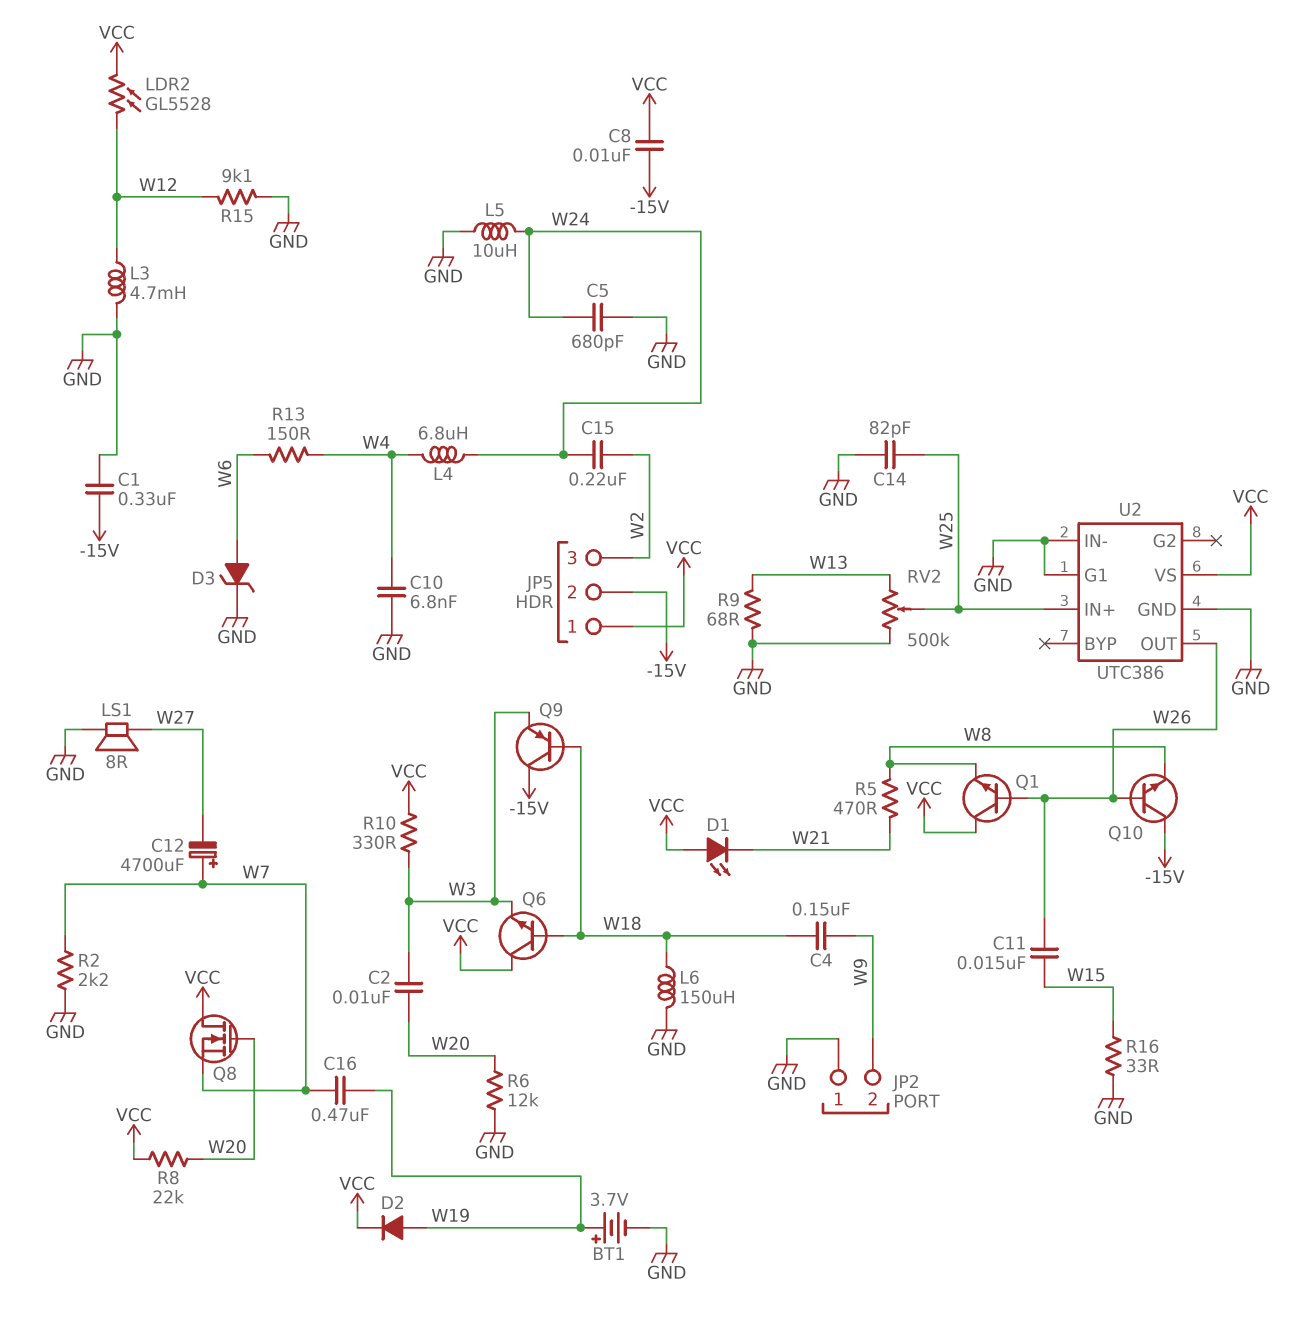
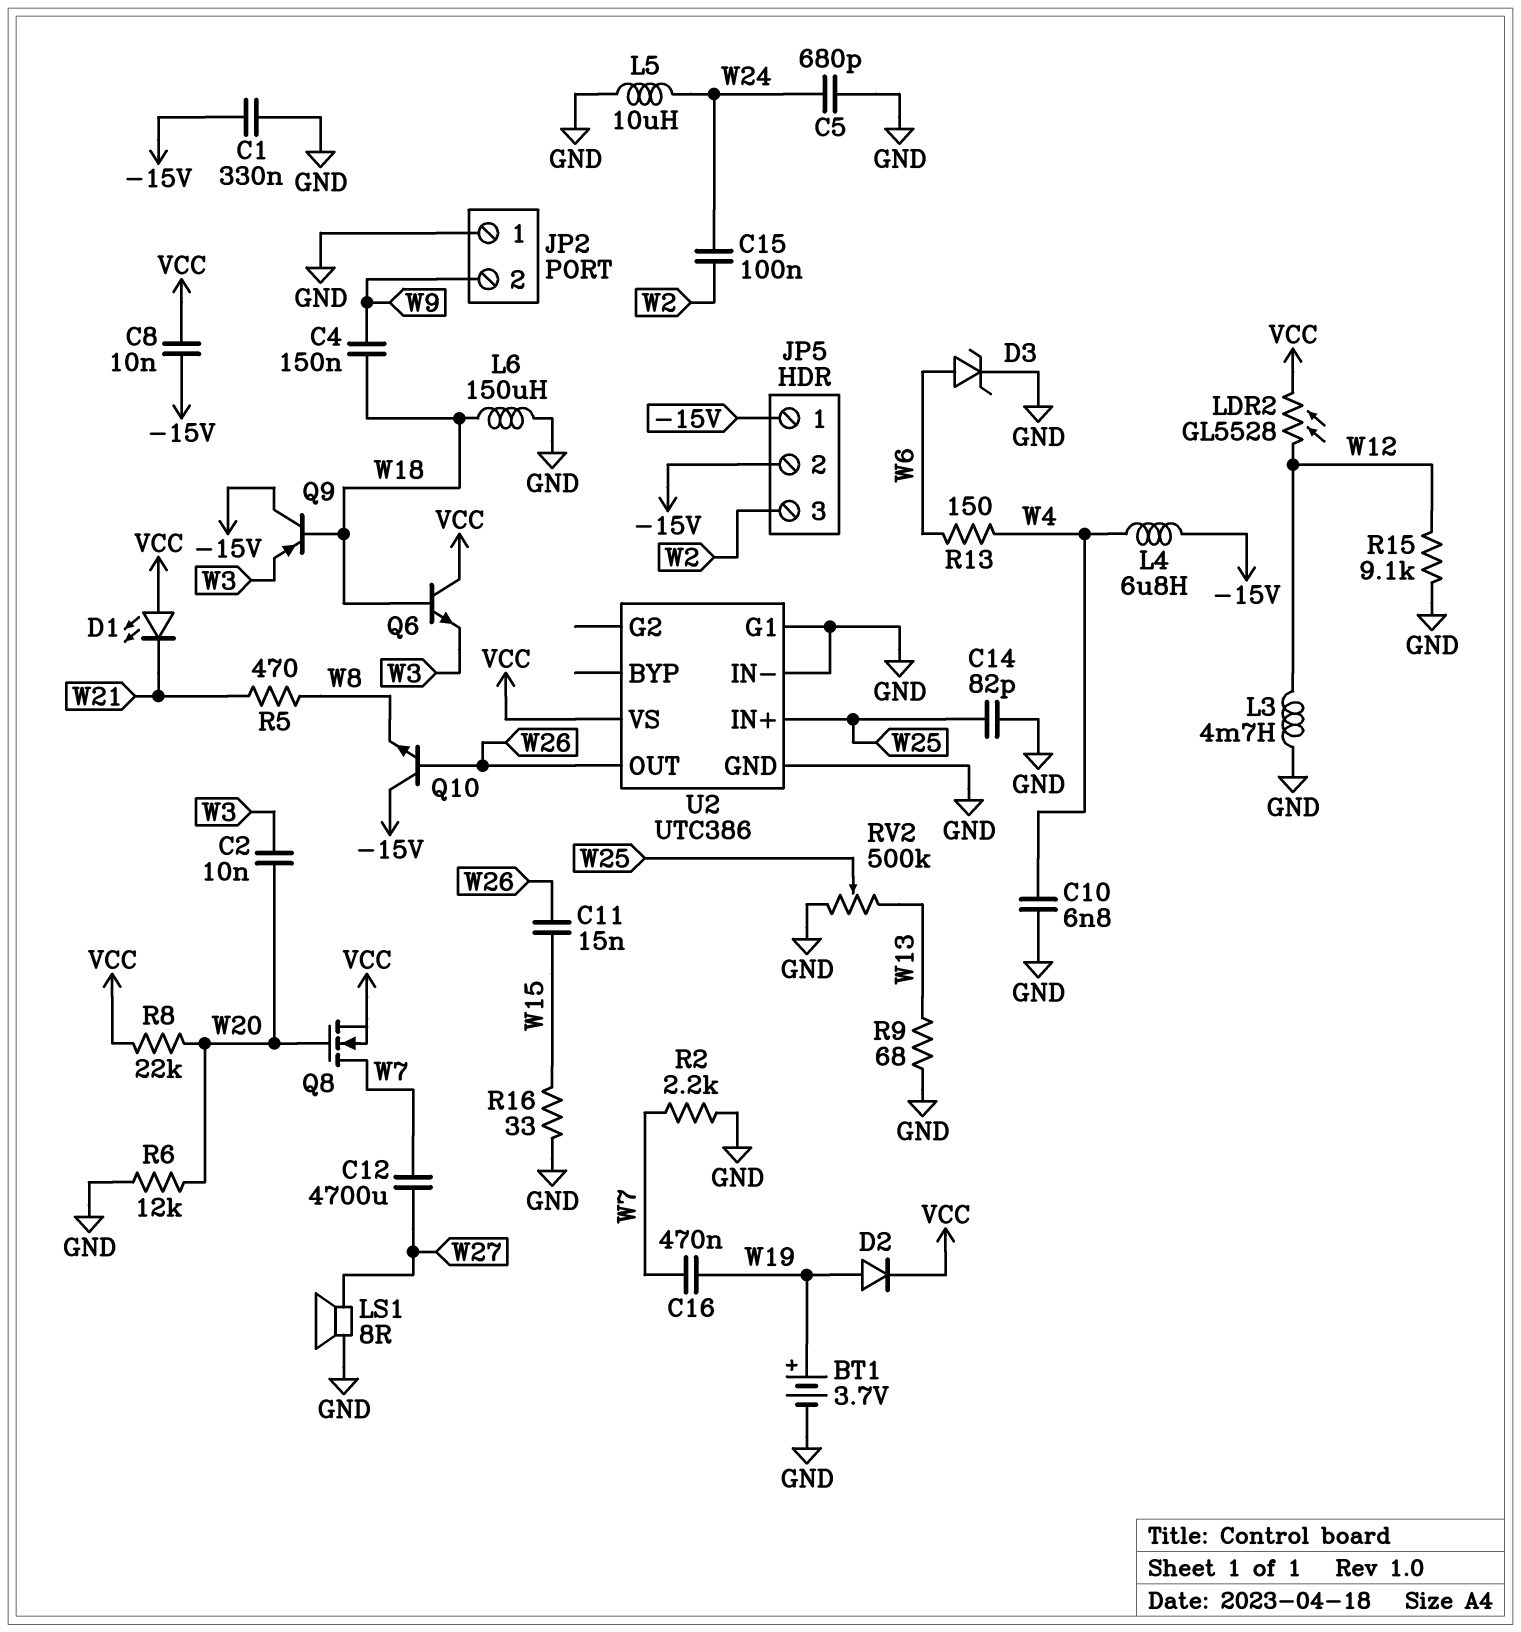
C12: 4700uF (plus W7, minus W27) -> 4700uF (W7, W27)
C15: 220nF (W2, W24) -> 100nF (W2, W24)
JP5 pin 1: VCC -> -15V
L4: 6.8uH (W4, W24) -> 6.8uH (-15V, W4)
Q1: NPN (B W26, C VCC, E W8) -> none
Q8: NMOS (G W20, D VCC, S W7) -> NMOS (G W20, D W7, S VCC)
R10: 330 (VCC, W3) -> none

